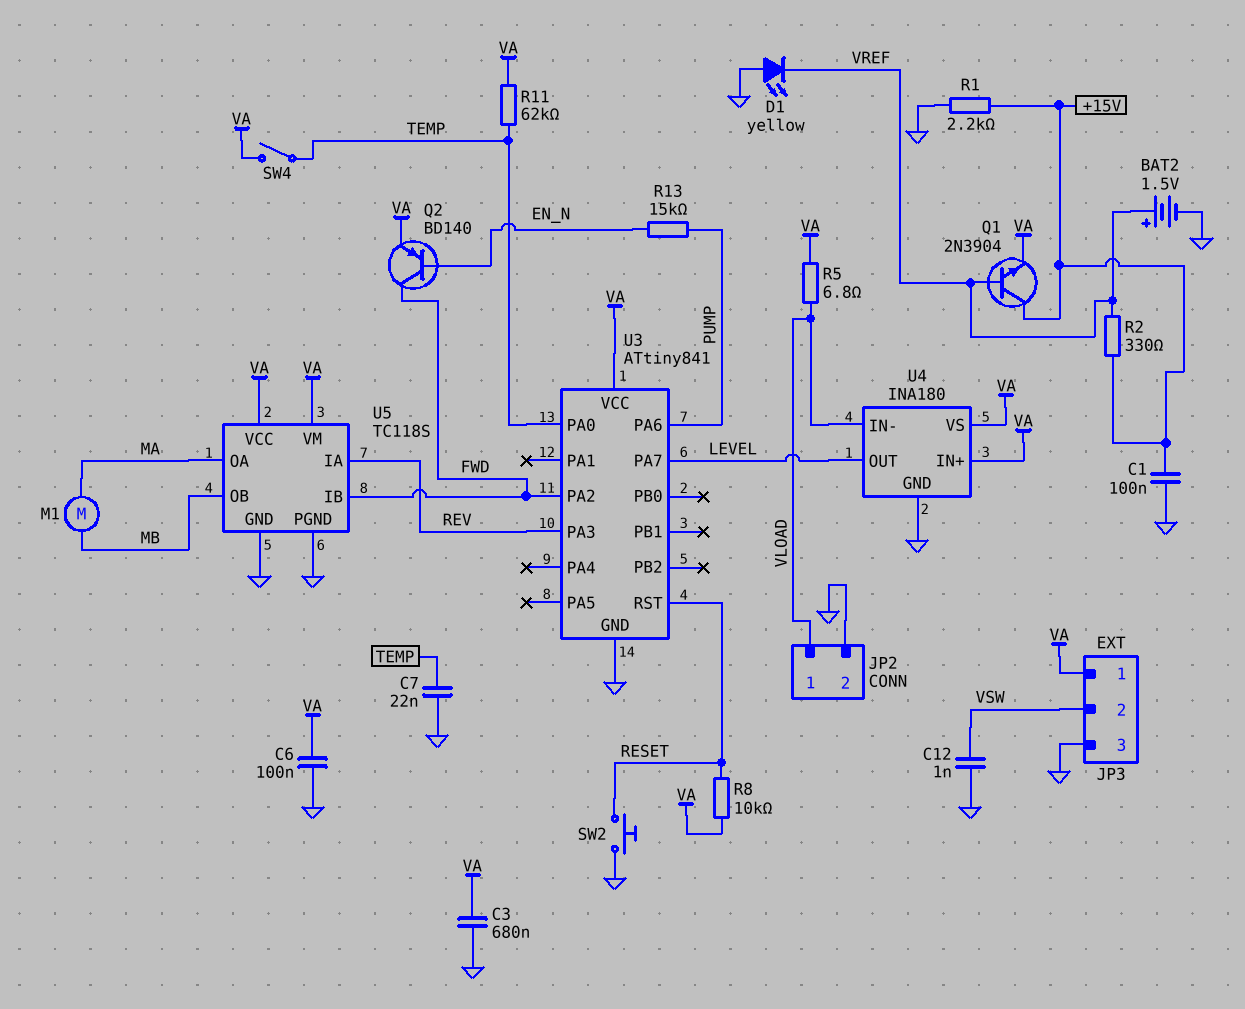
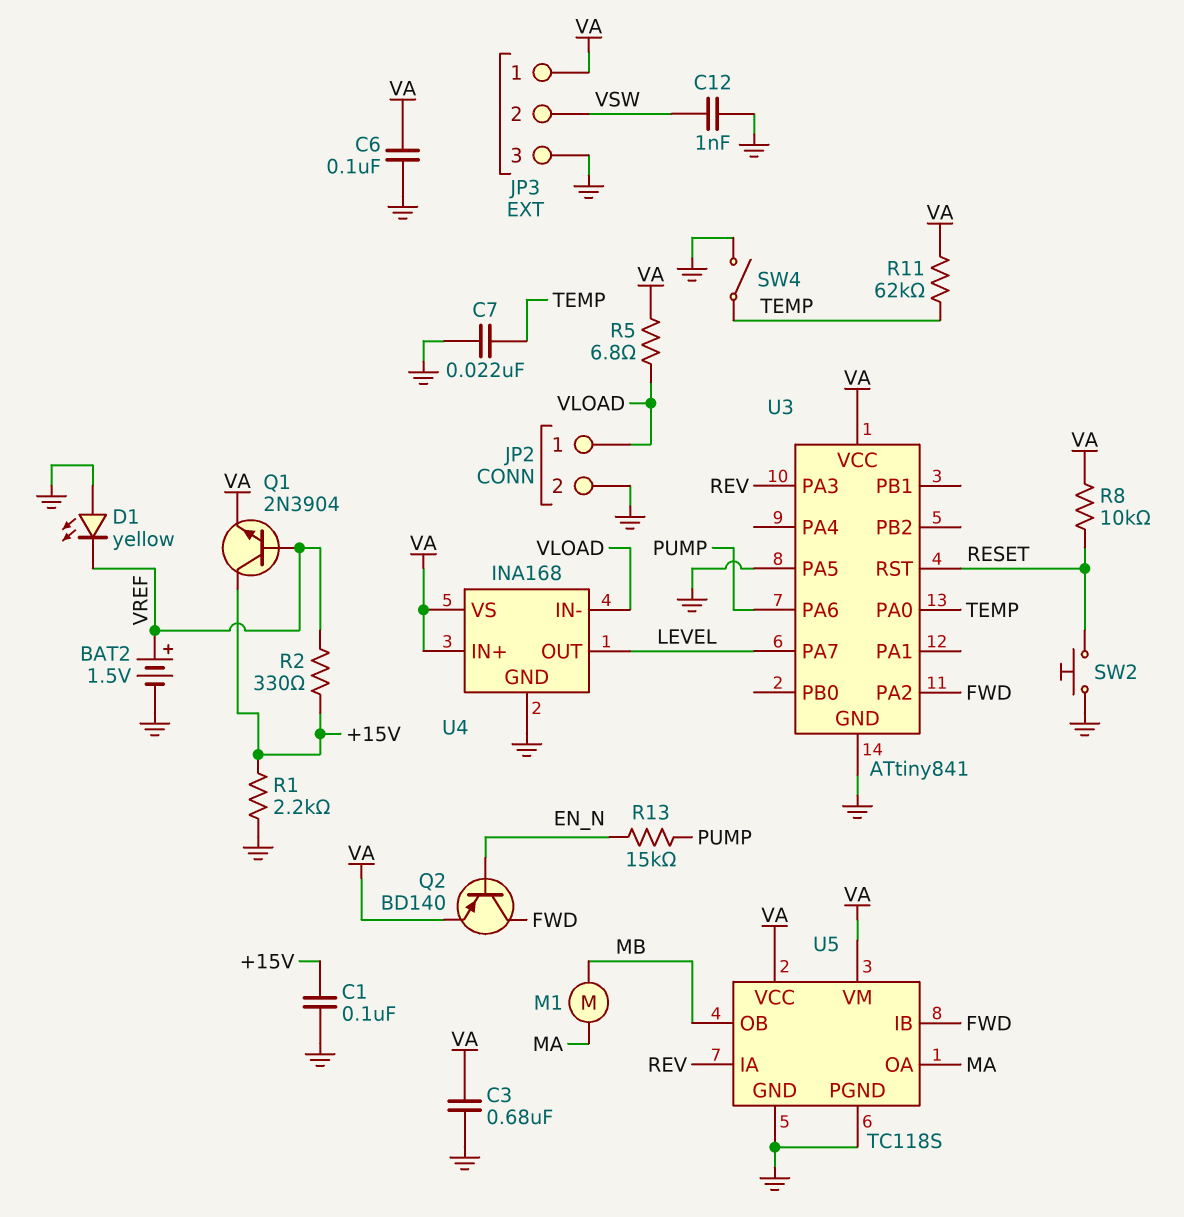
SW4: switch (TEMP, VA) -> switch (GND, TEMP)
U3 pin PA5: none -> GND
U4: INA180 -> INA168

